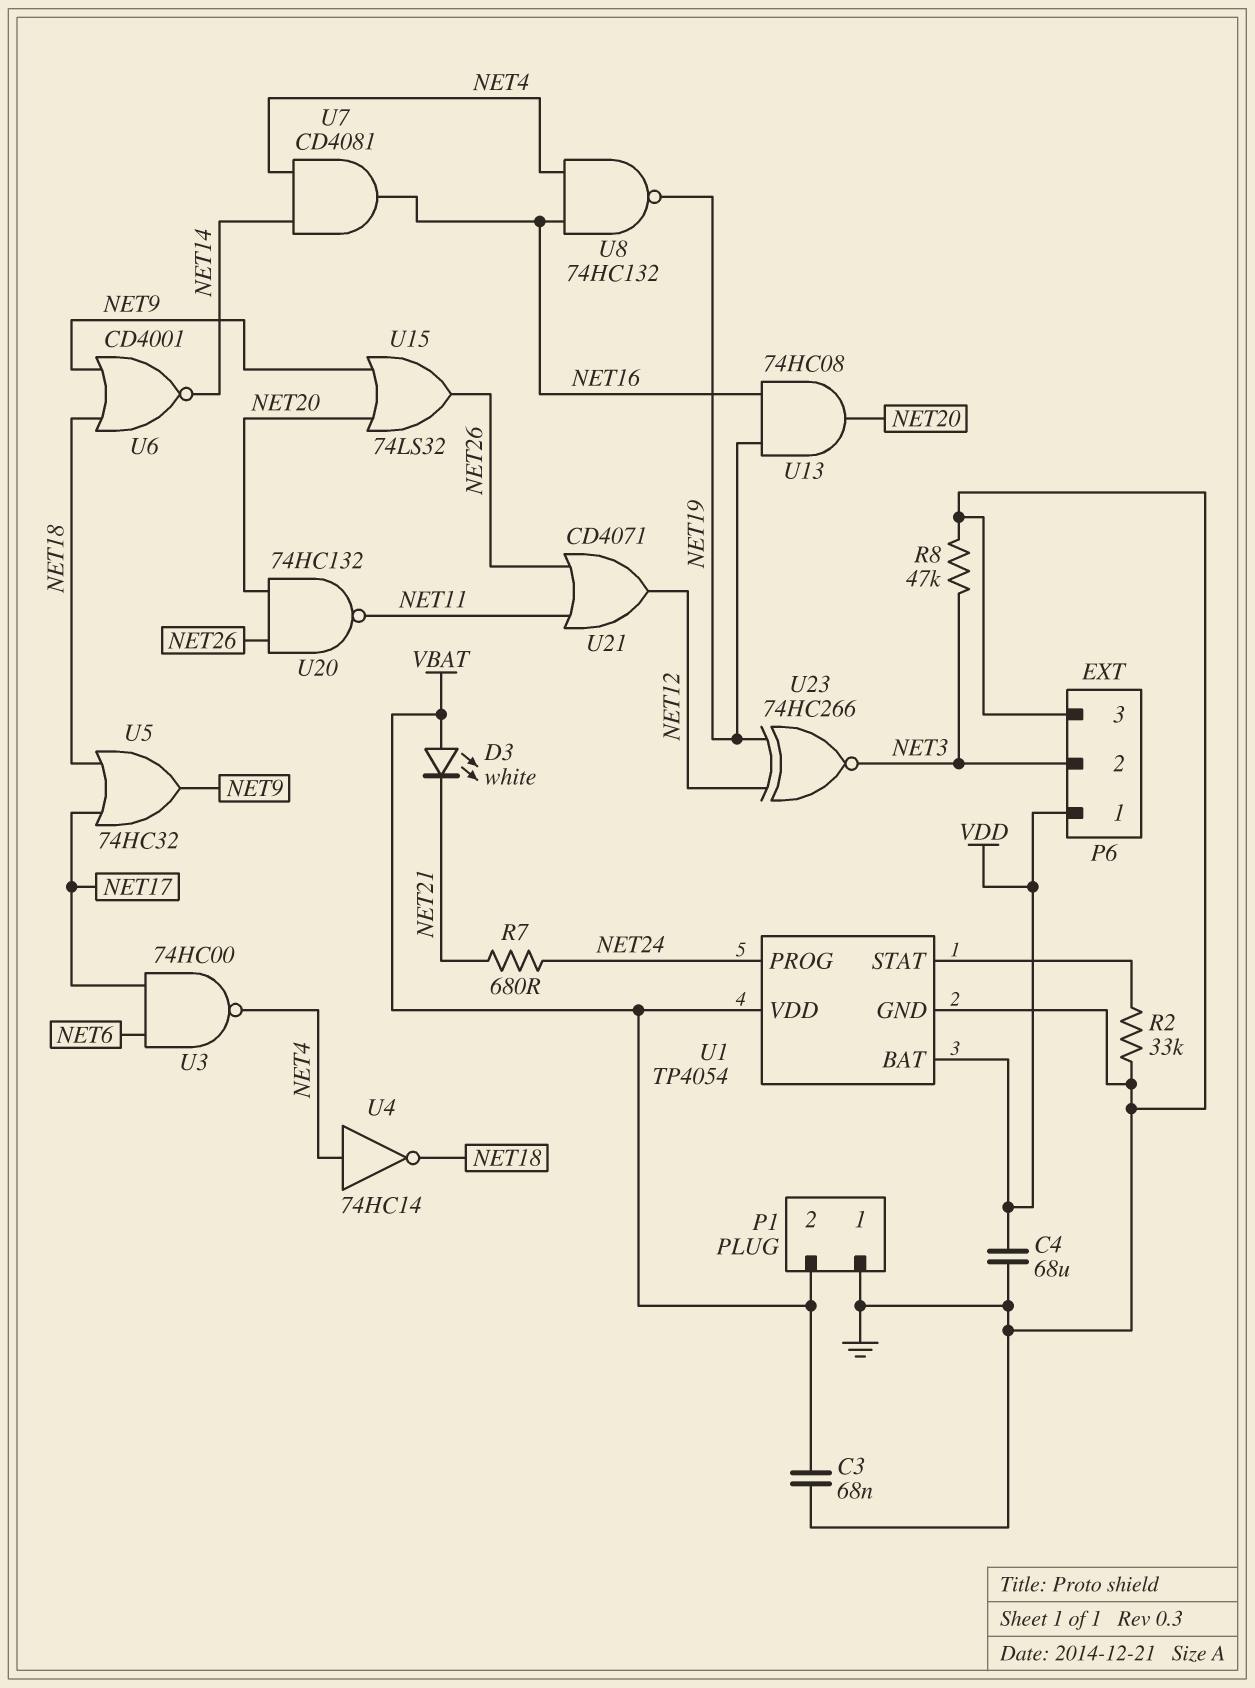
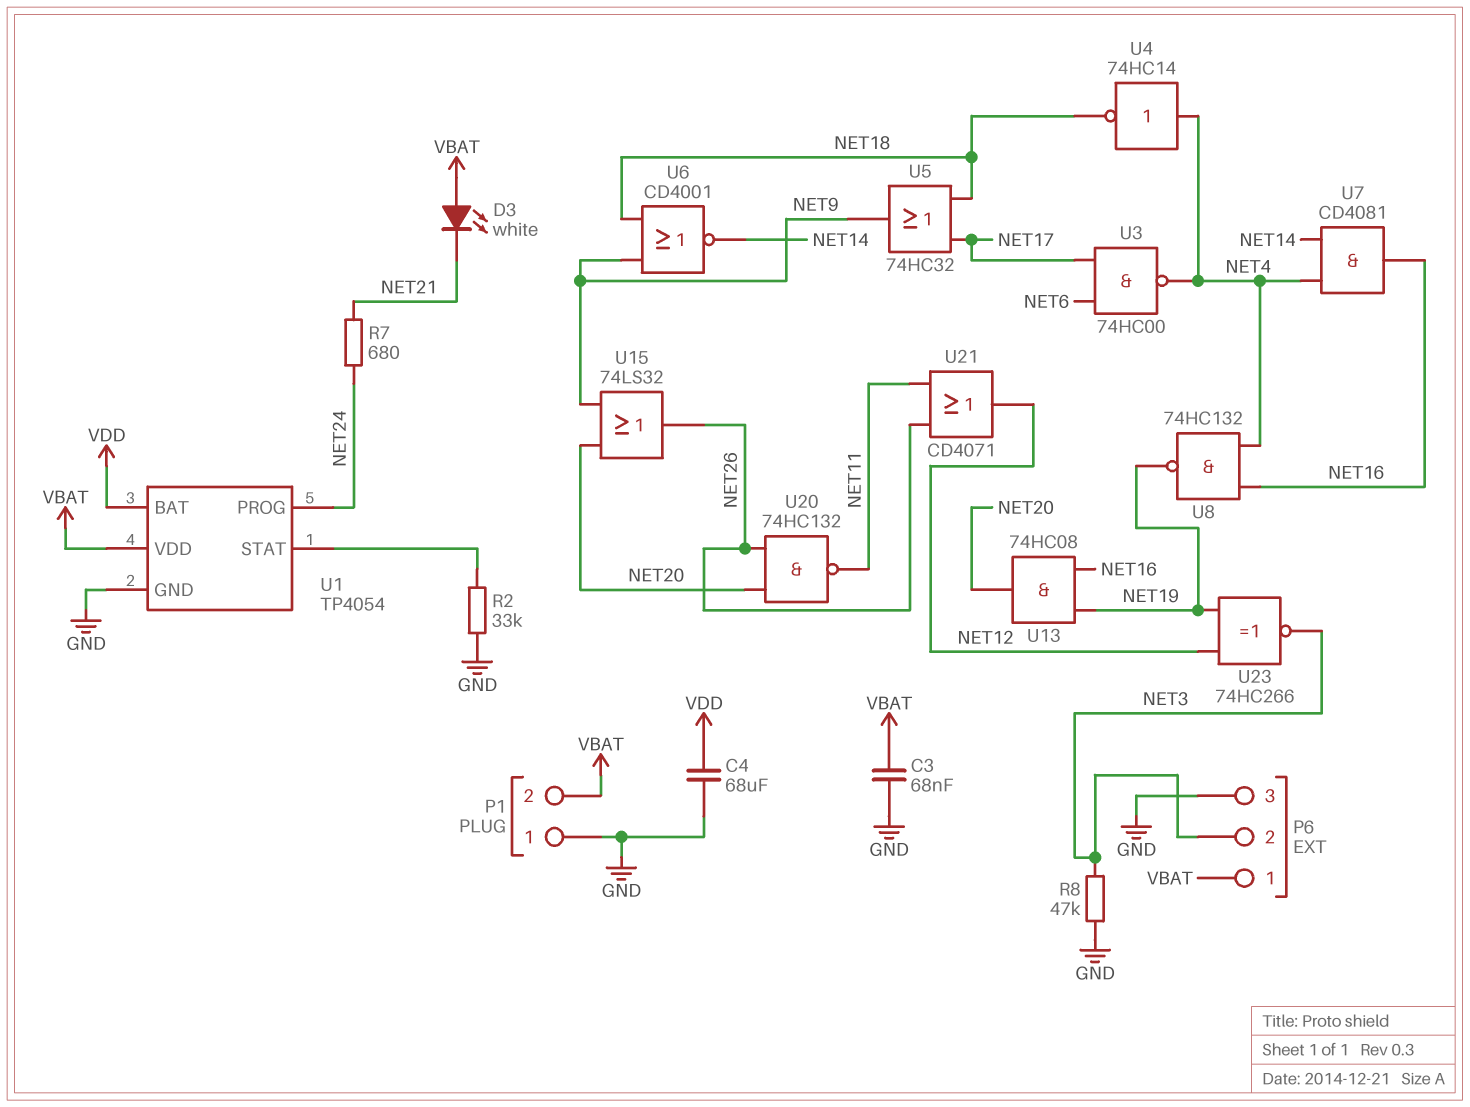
P6 pin 1: VDD -> VBAT

